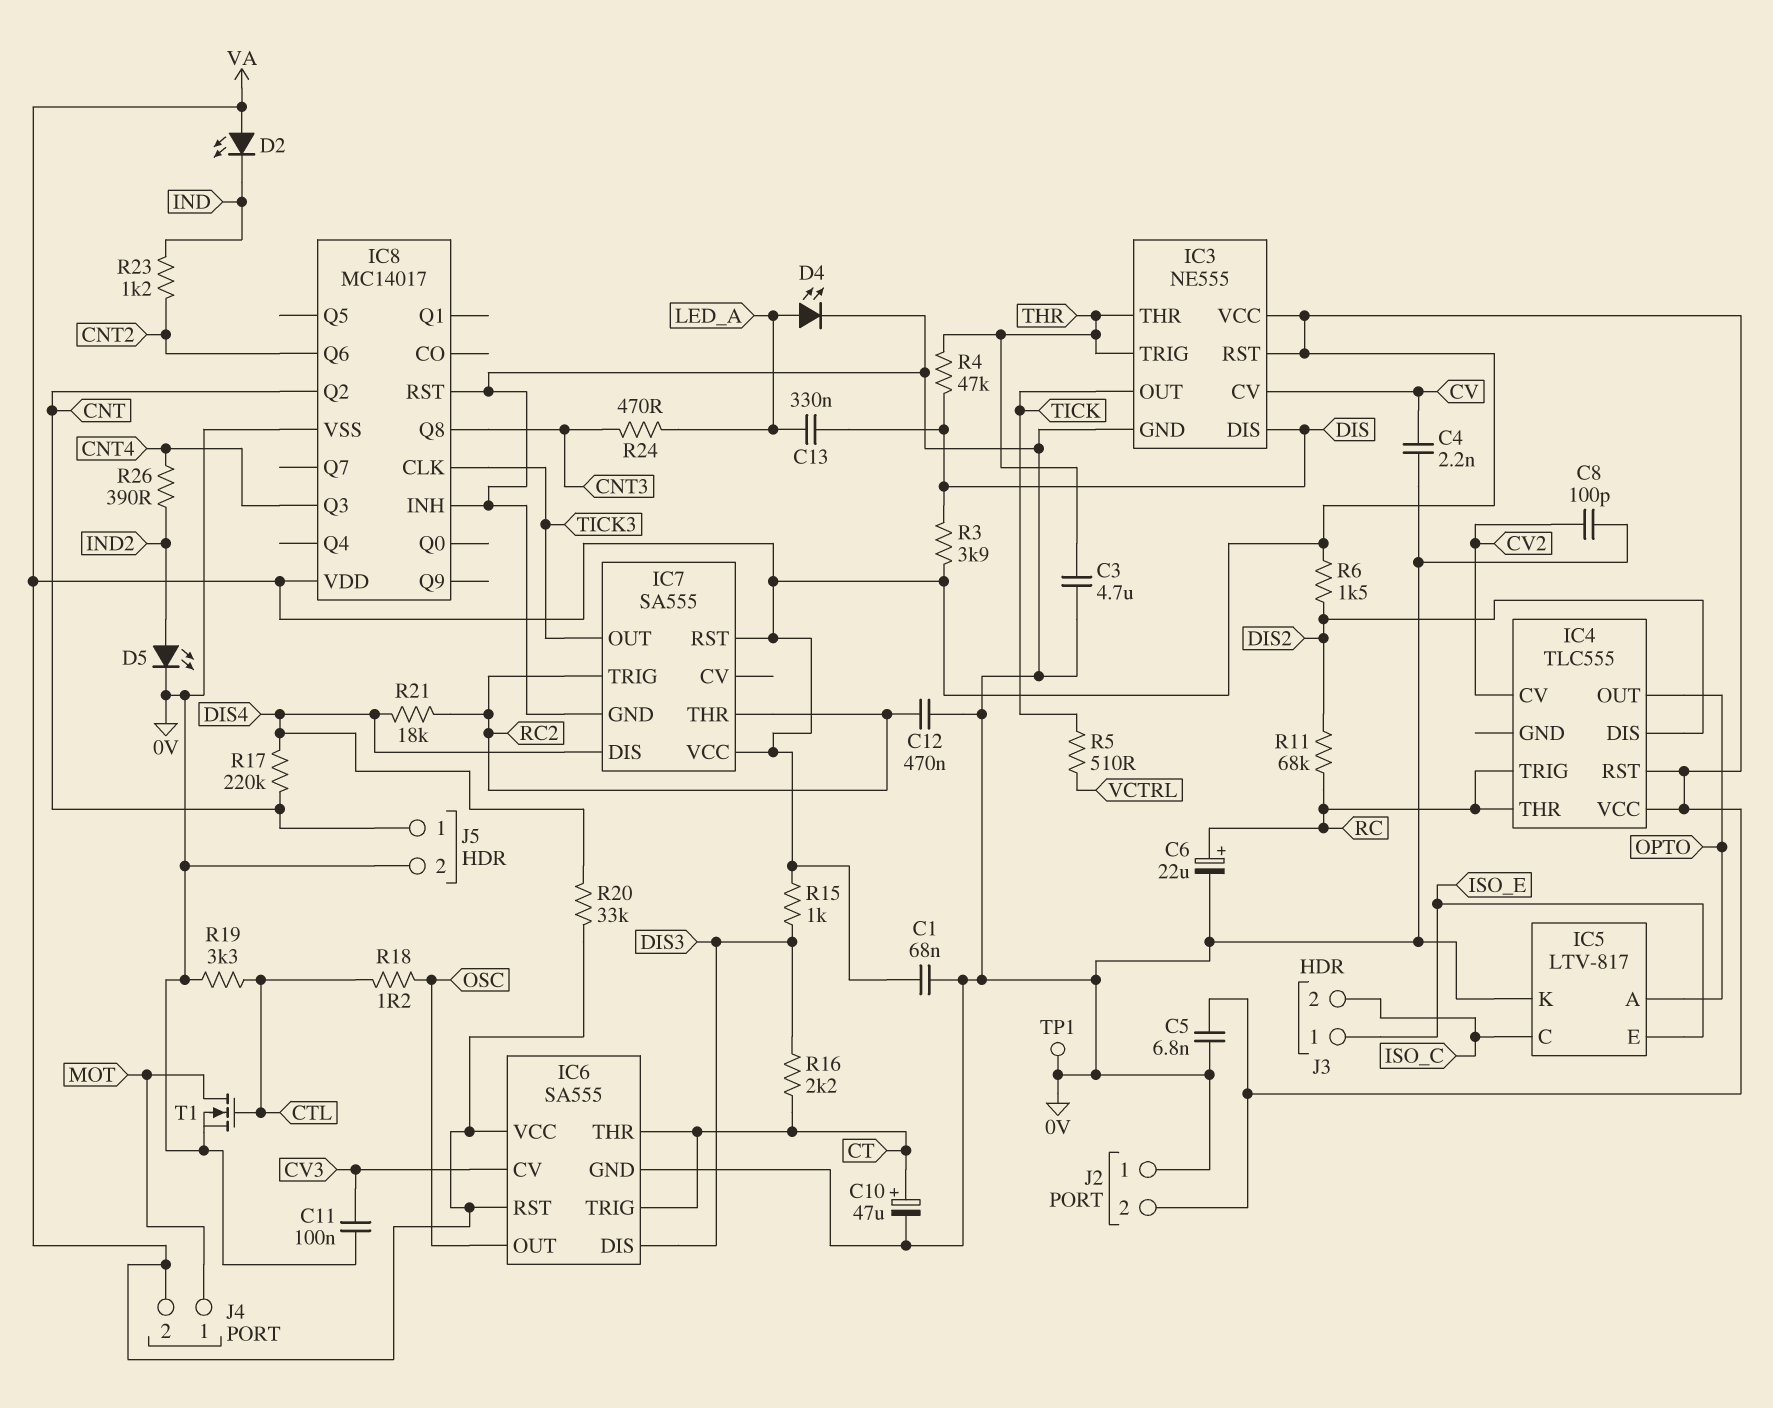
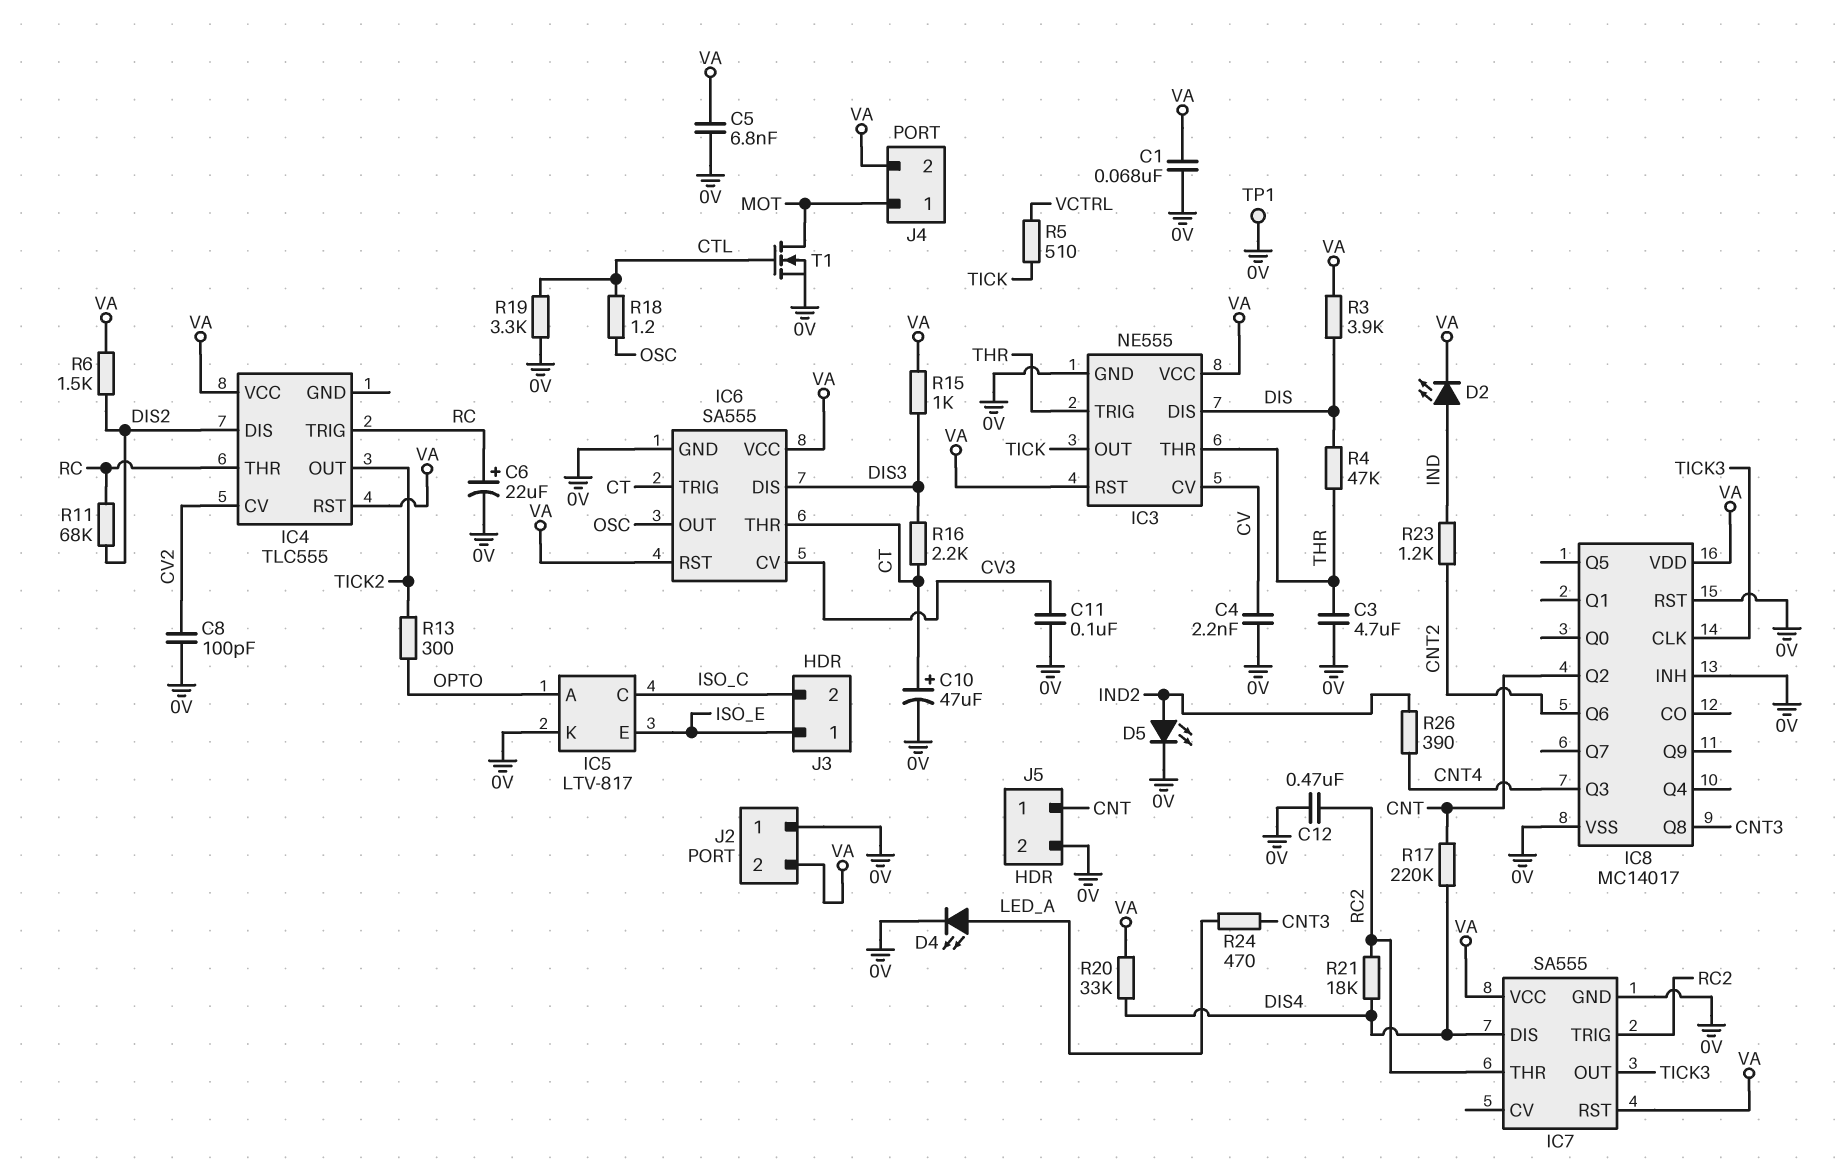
C13: 330nF (DIS, LED_A) -> none
D2: LED (A VA, K IND) -> LED (A IND, K VA)
IC4 pin OUT: OPTO -> TICK2
R13: none -> 300 (OPTO, TICK2)

